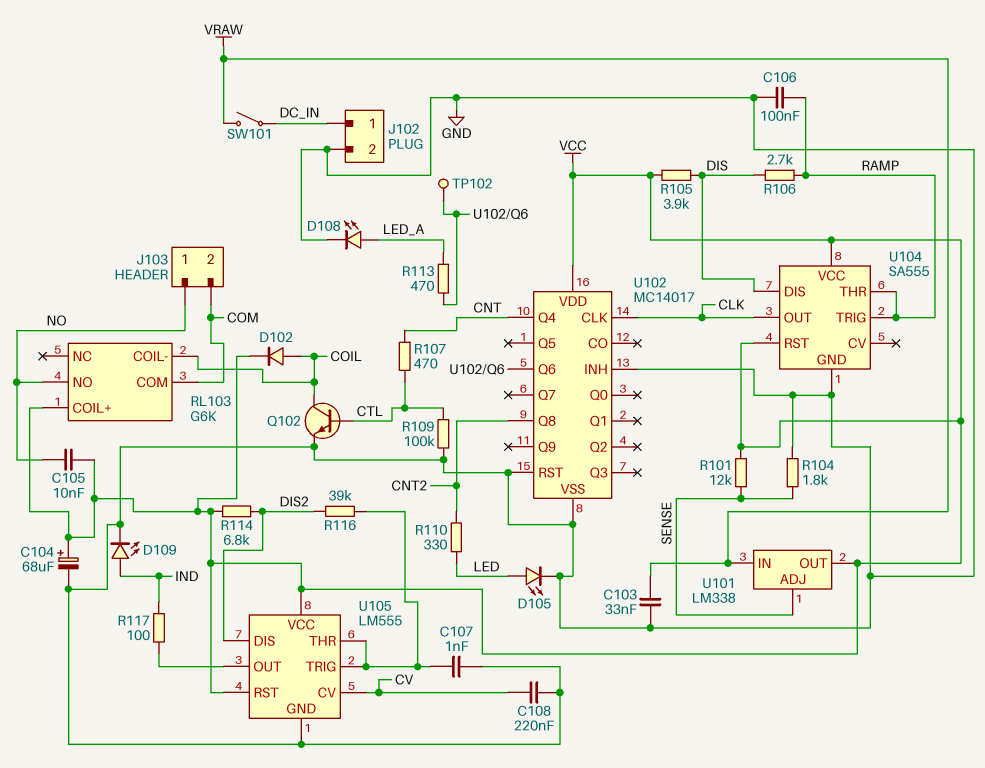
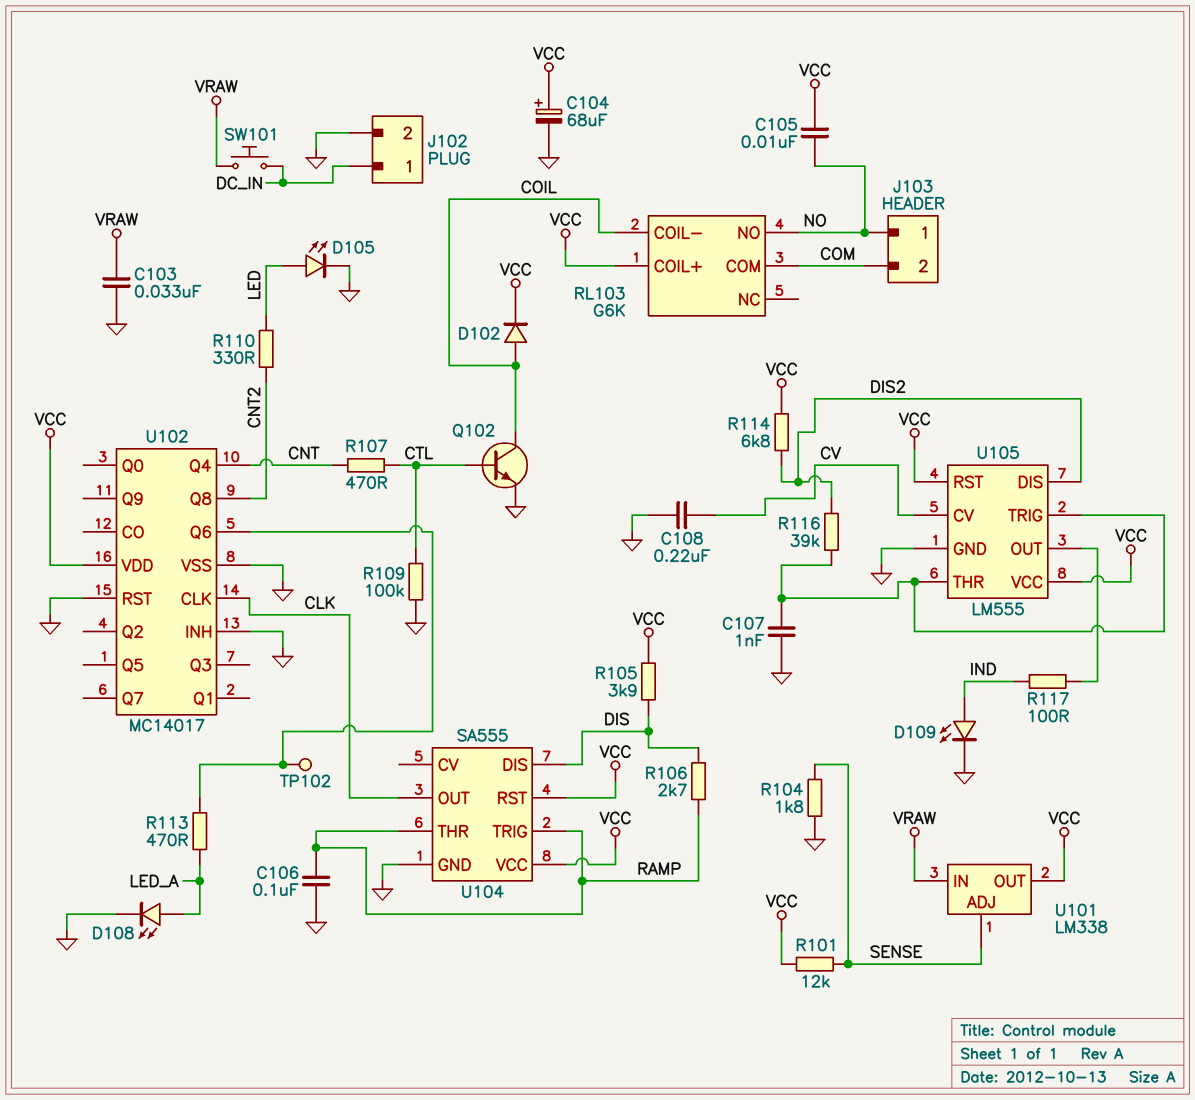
SW101: switch (DC_IN, VRAW) -> button (DC_IN, VRAW)

